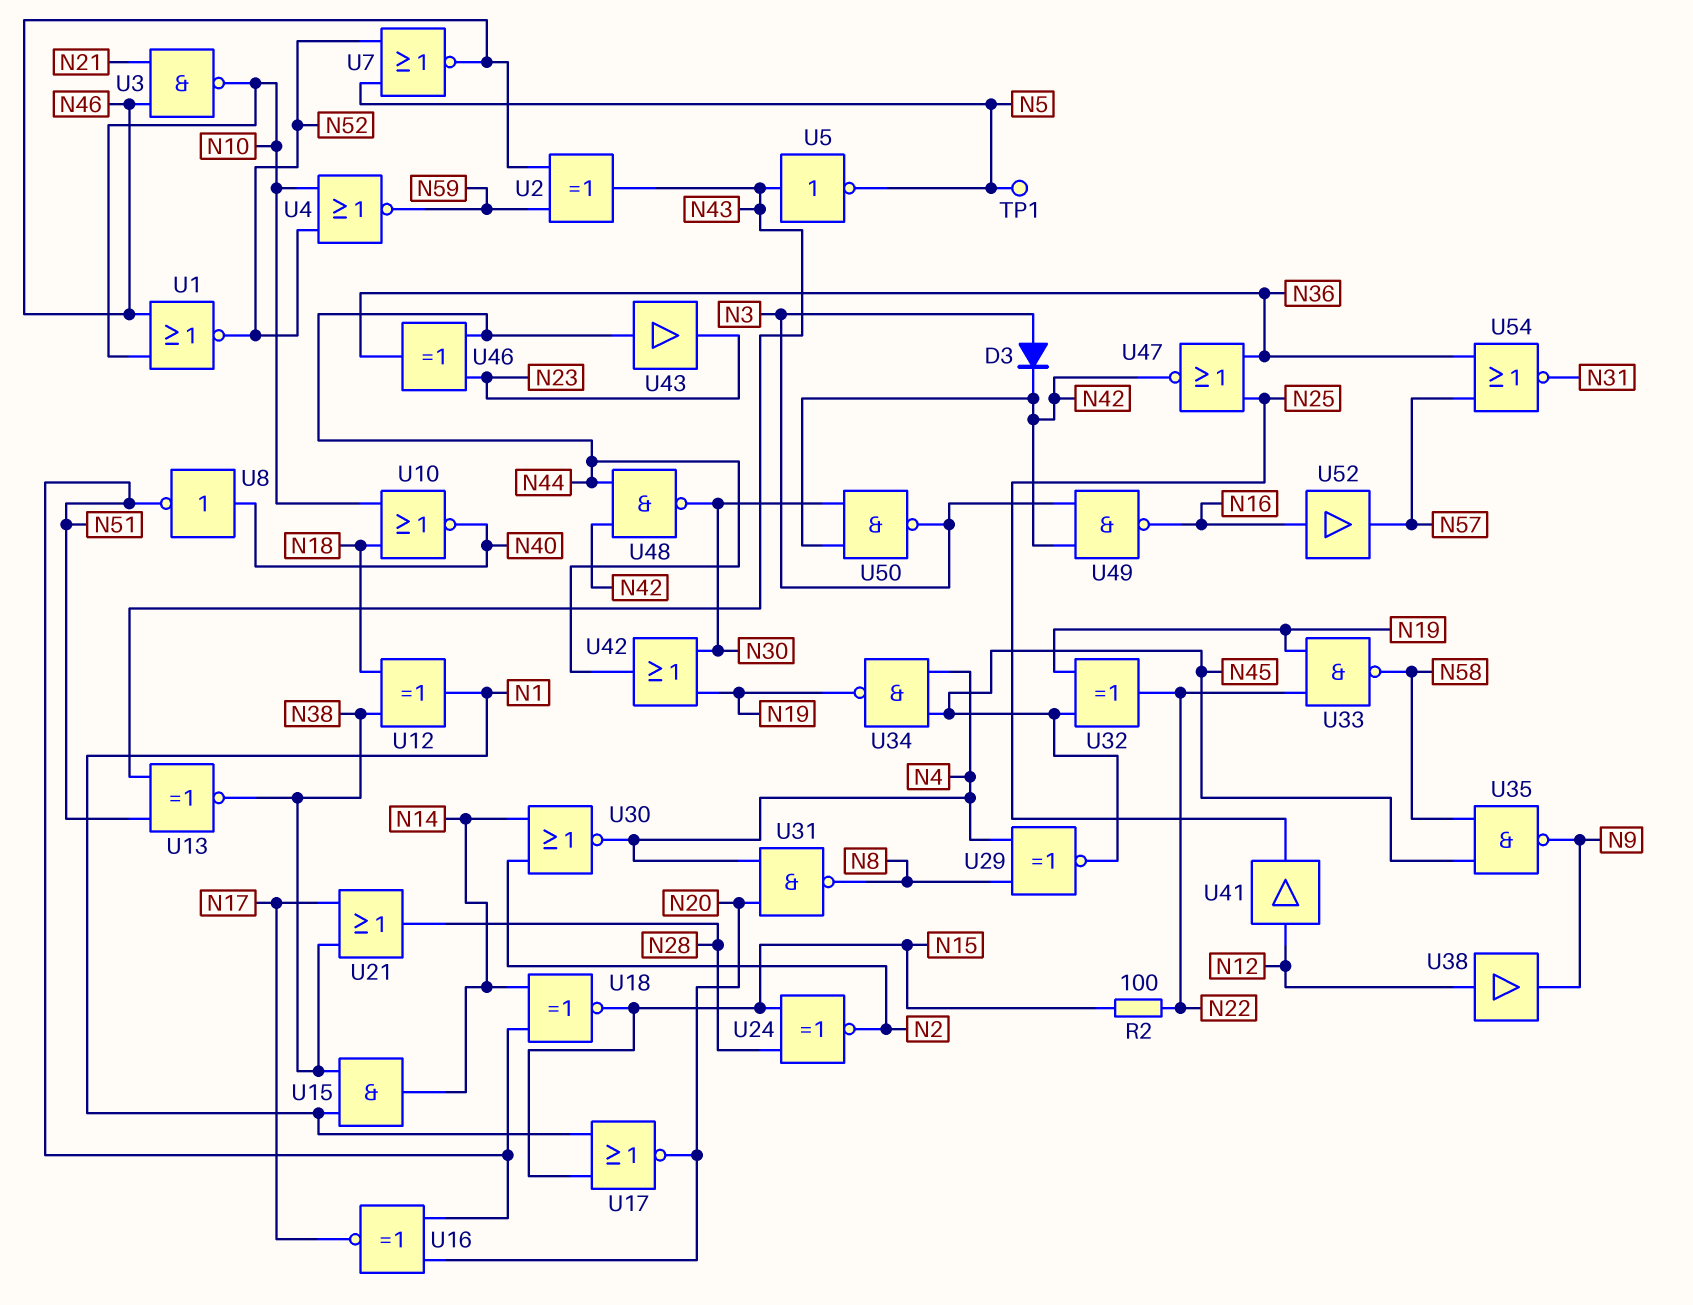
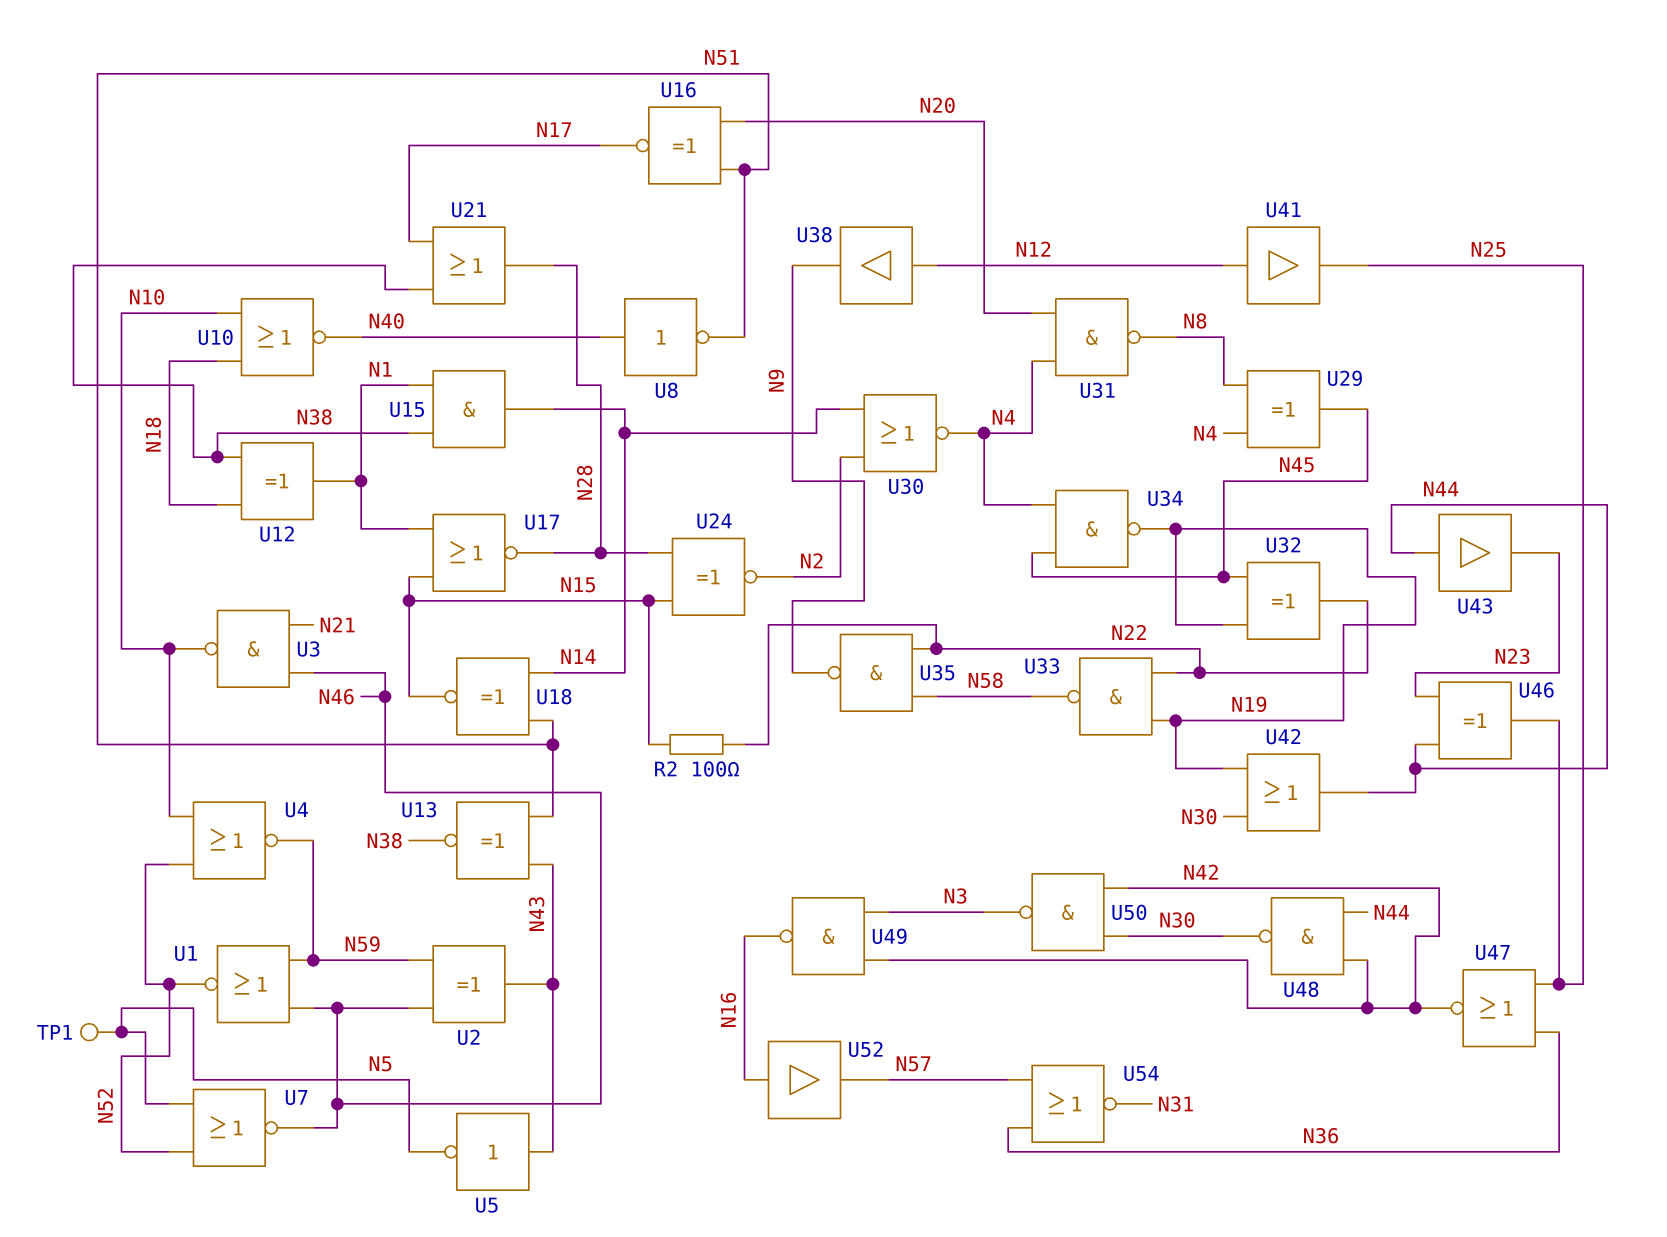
D3: diode (A N3, K N42) -> none
U1: NOR (in N10, in N46, out N52) -> NOR (in N46, in N59, out N52)
U17: NOR (in N1, in N15, out N20) -> NOR (in N1, in N15, out N28)
U29: XNOR (in N4, in N8, out N45) -> XOR (in N4, in N8, out N45)
U35: NAND (in N45, in N58, out N9) -> NAND (in N22, in N58, out N9)
U46: XOR (in N23, in N44, out N36) -> XOR (in N23, in N44, out N25)

